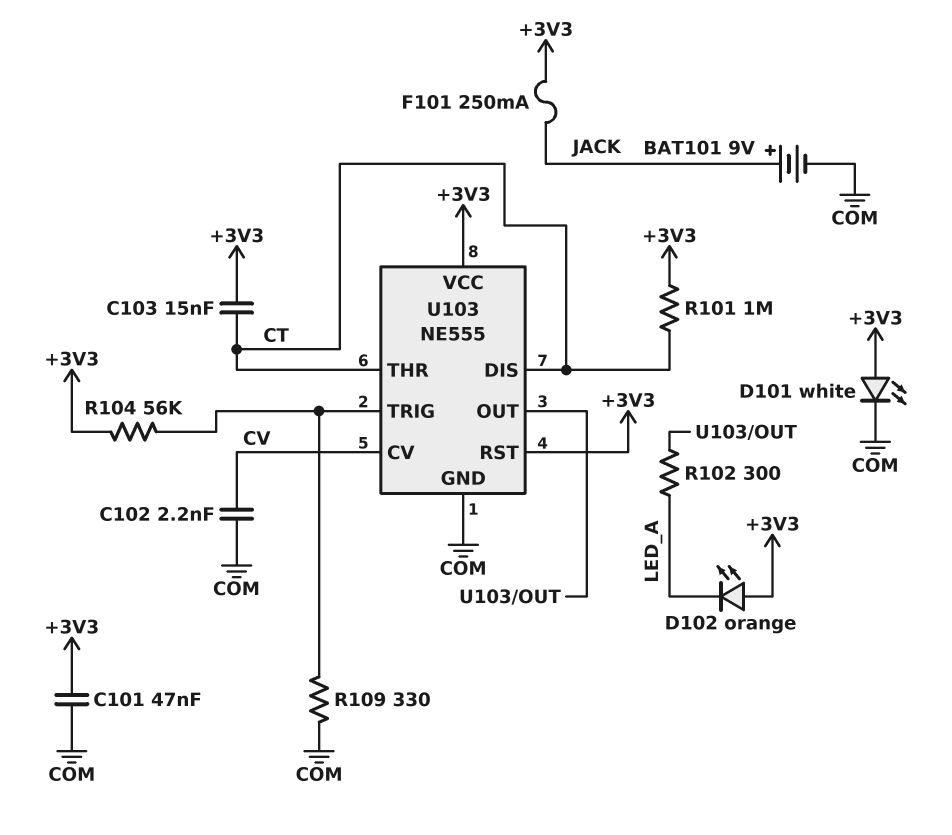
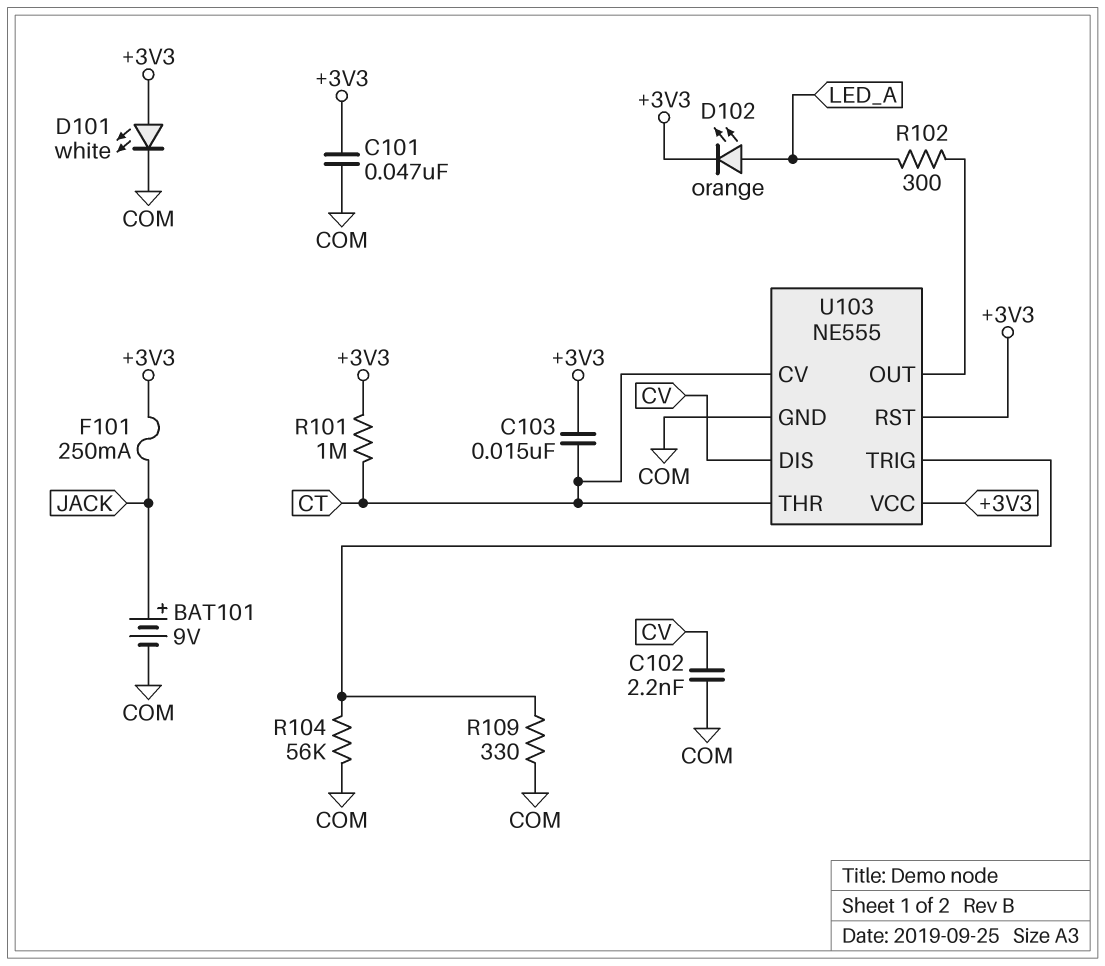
D102: LED orange (A +3V3, K LED_A) -> LED orange (A LED_A, K +3V3)
R104: 56k (+3V3, U103/TRIG) -> 56k (COM, U103/TRIG)
U103 pin CV: CV -> CT
U103 pin DIS: CT -> CV

